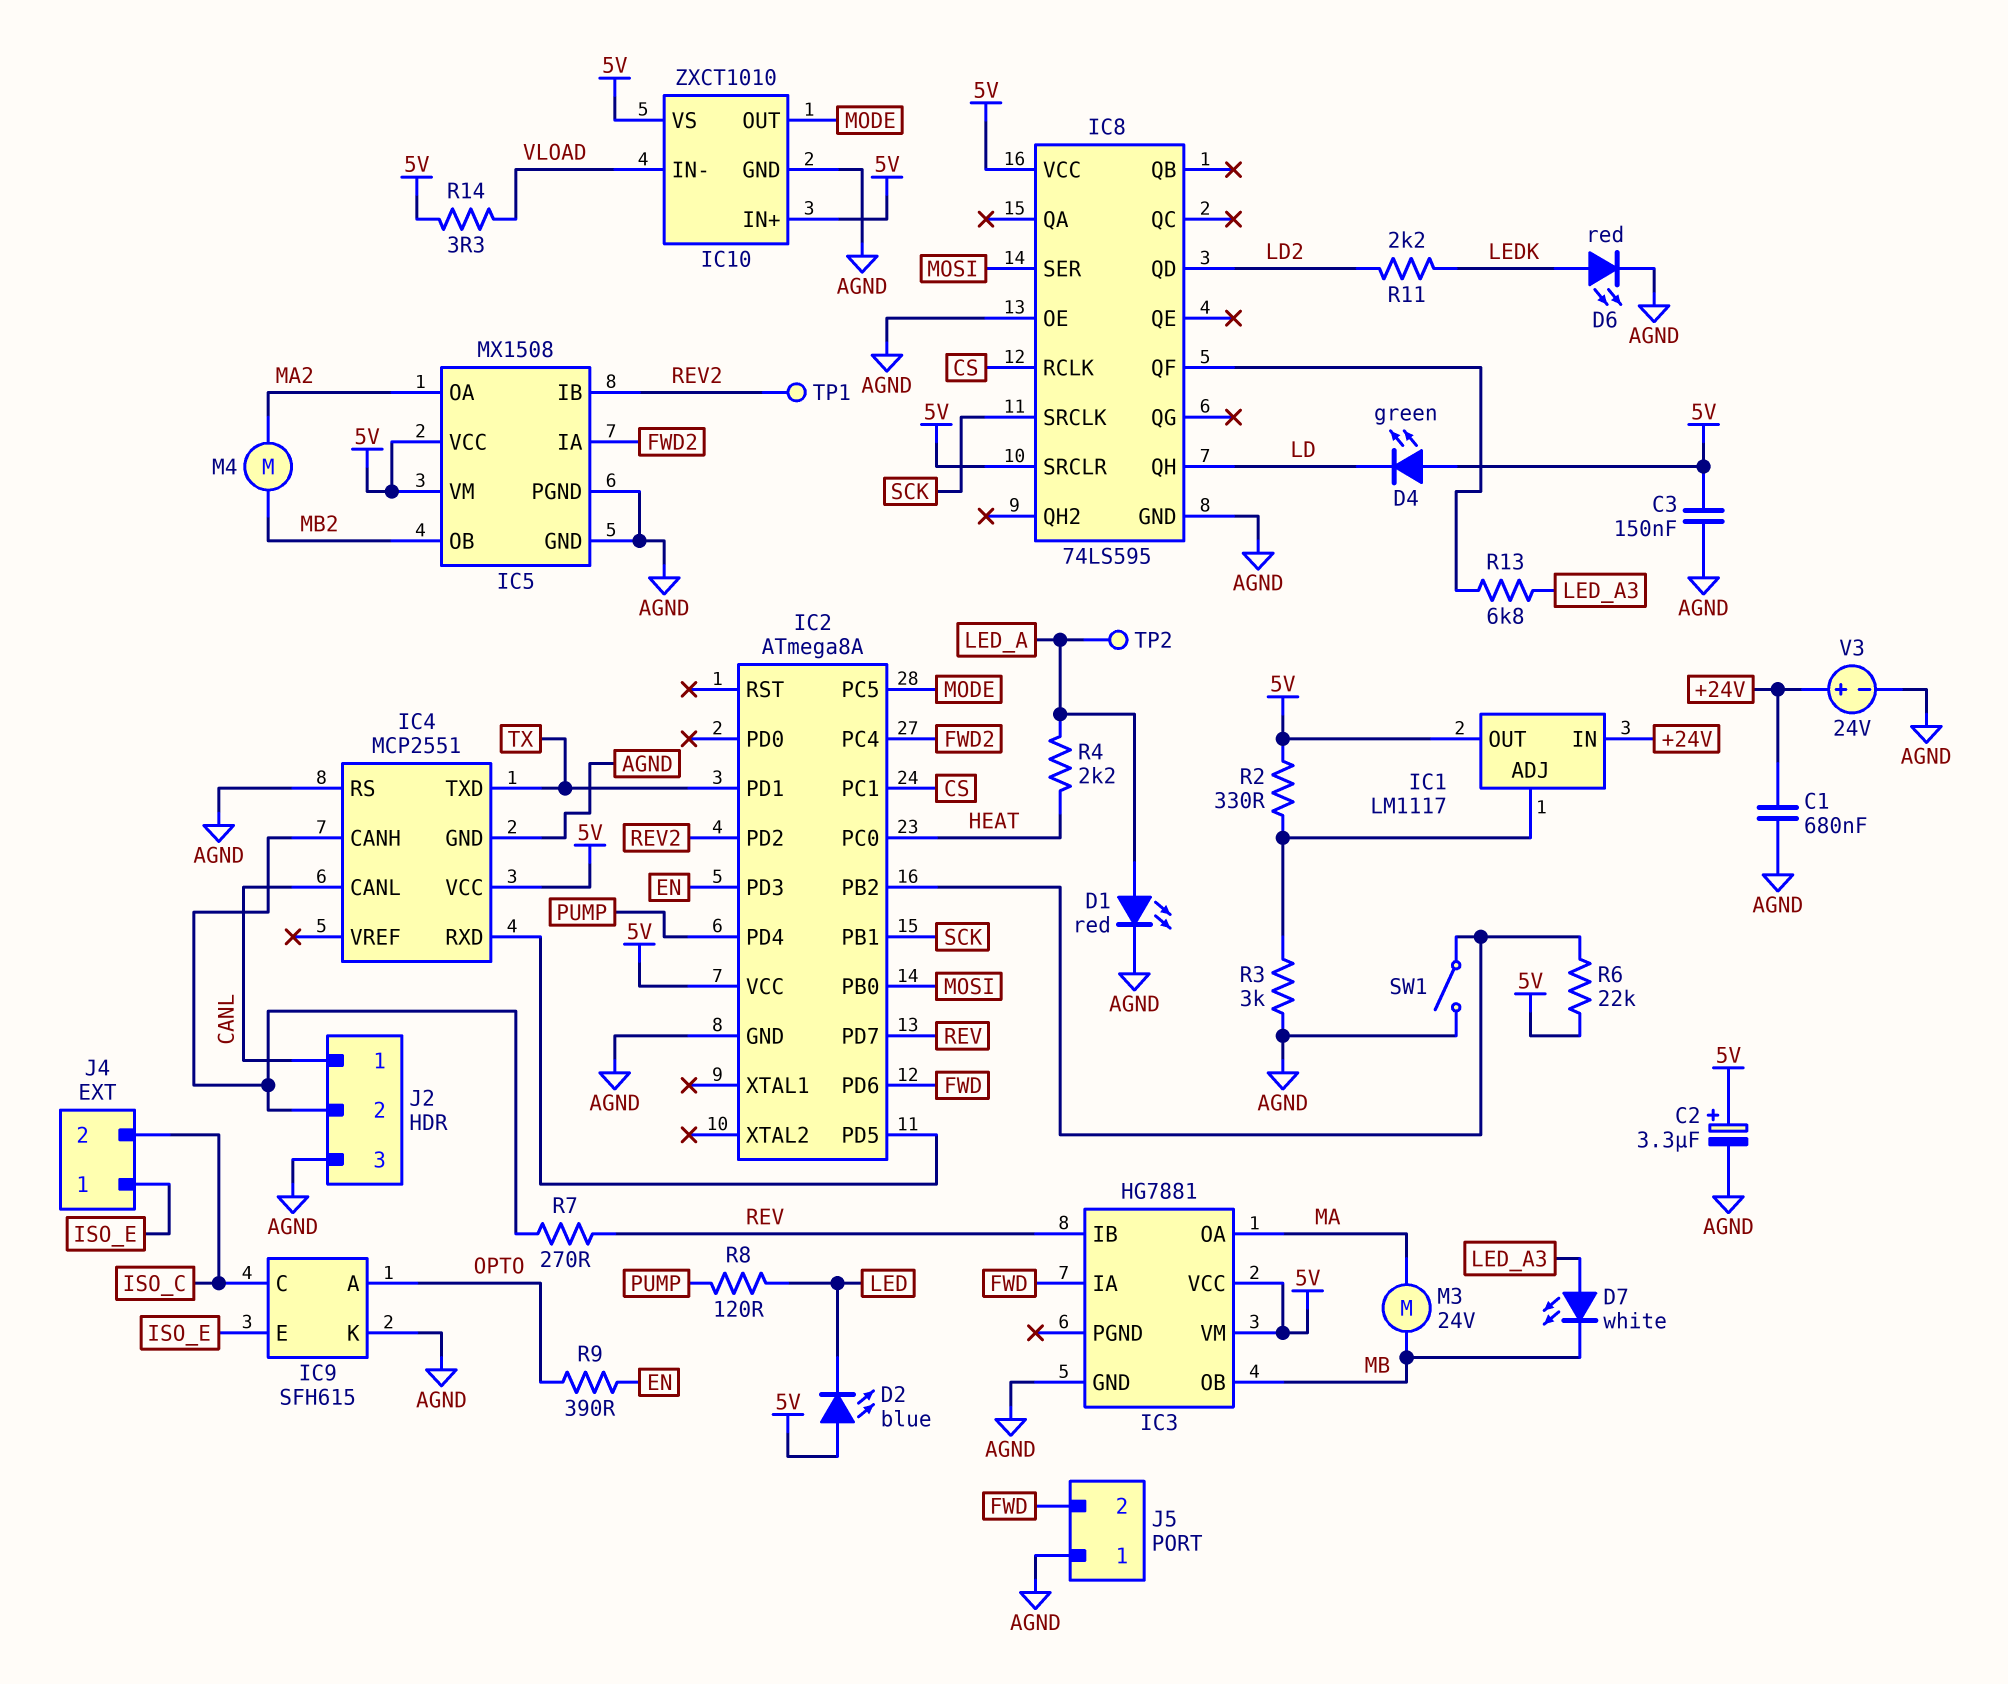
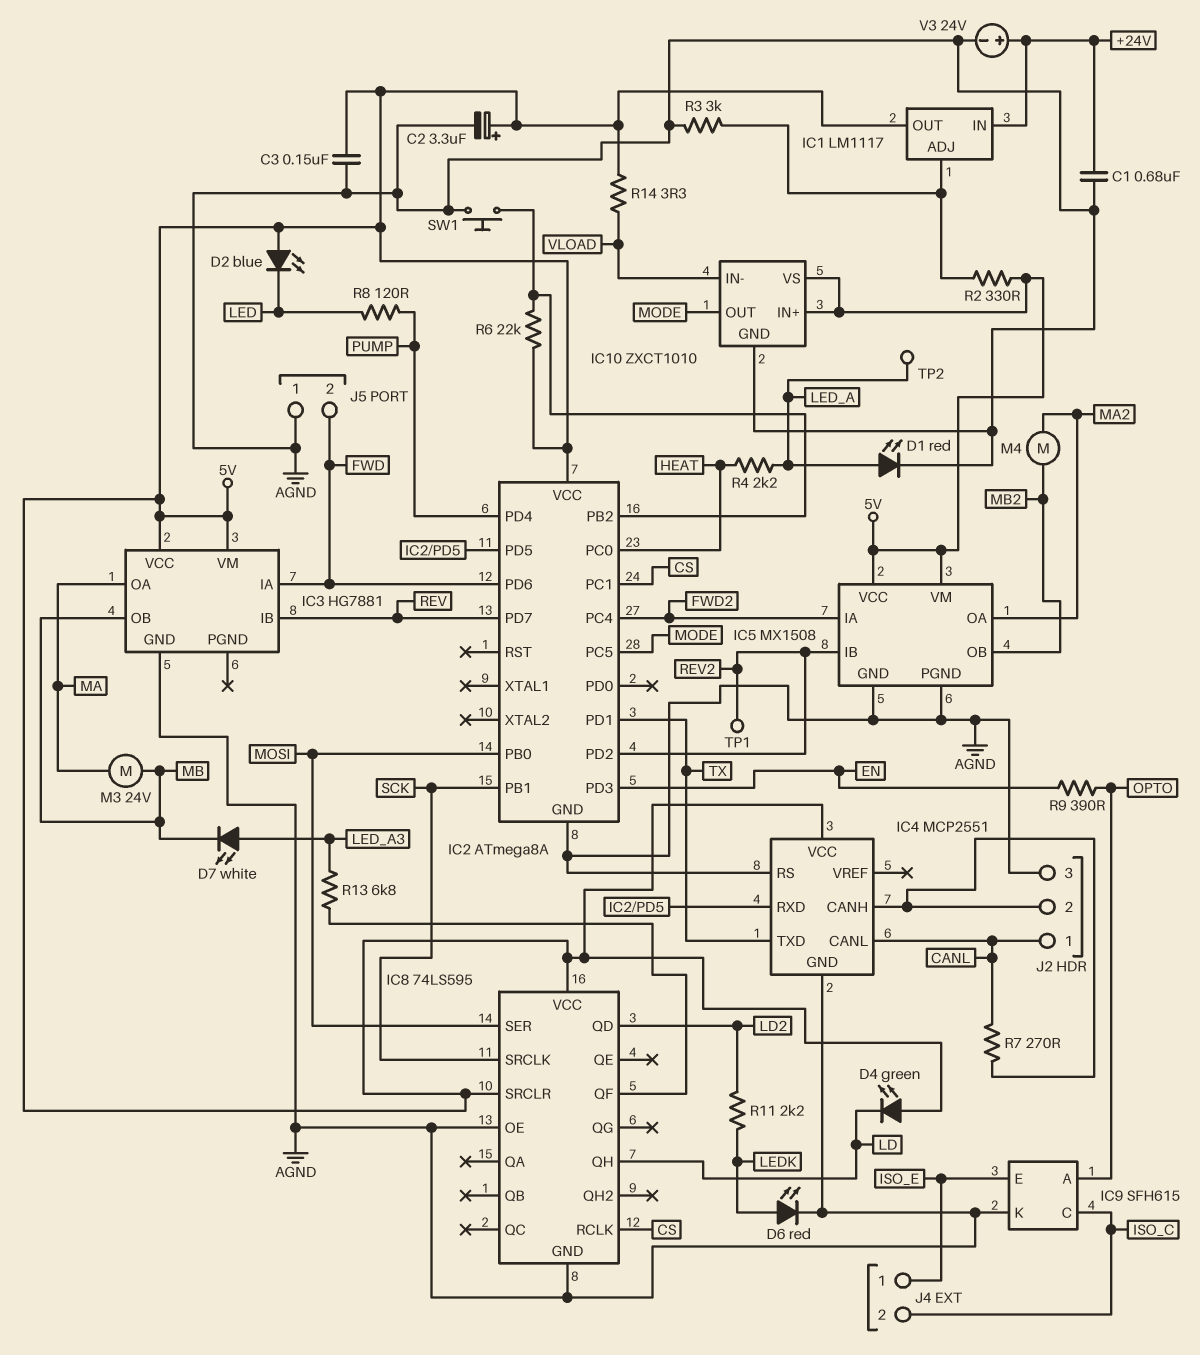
R7: 270 (IC4/CANH, REV) -> 270 (CANL, IC4/CANH)
SW1: switch (AGND, IC2/PB2) -> button (AGND, IC2/PB2)

